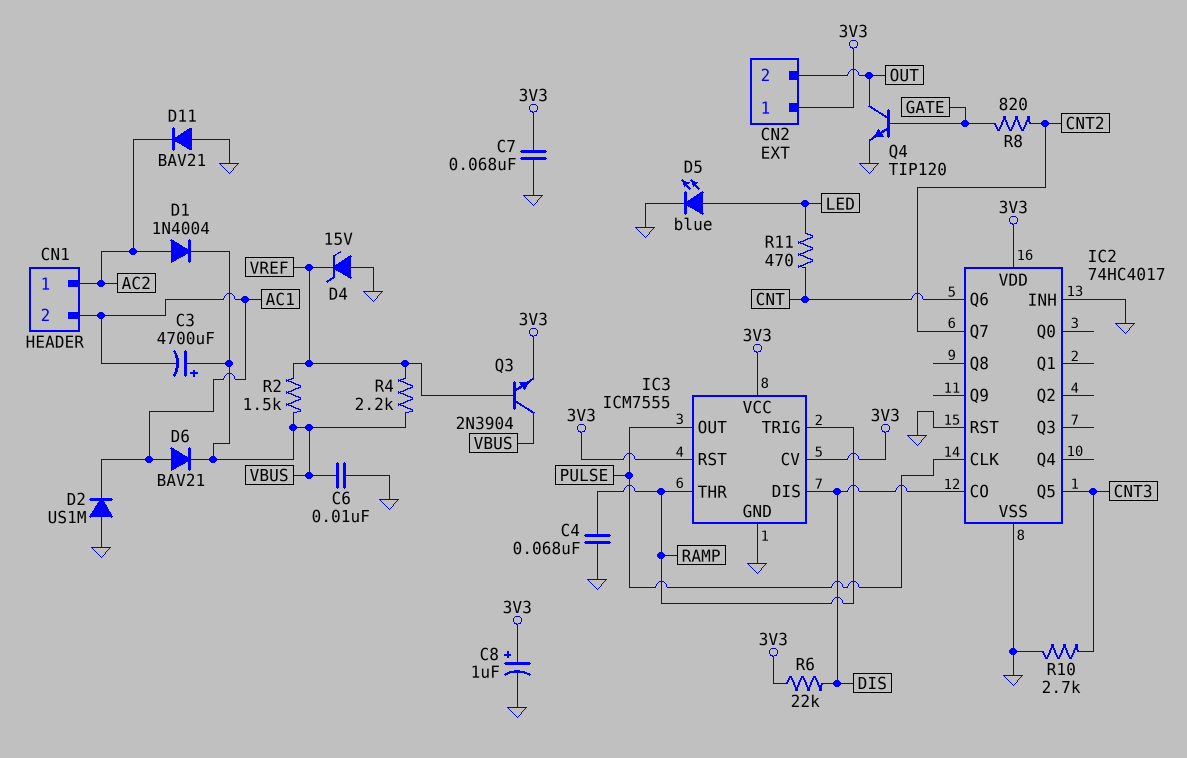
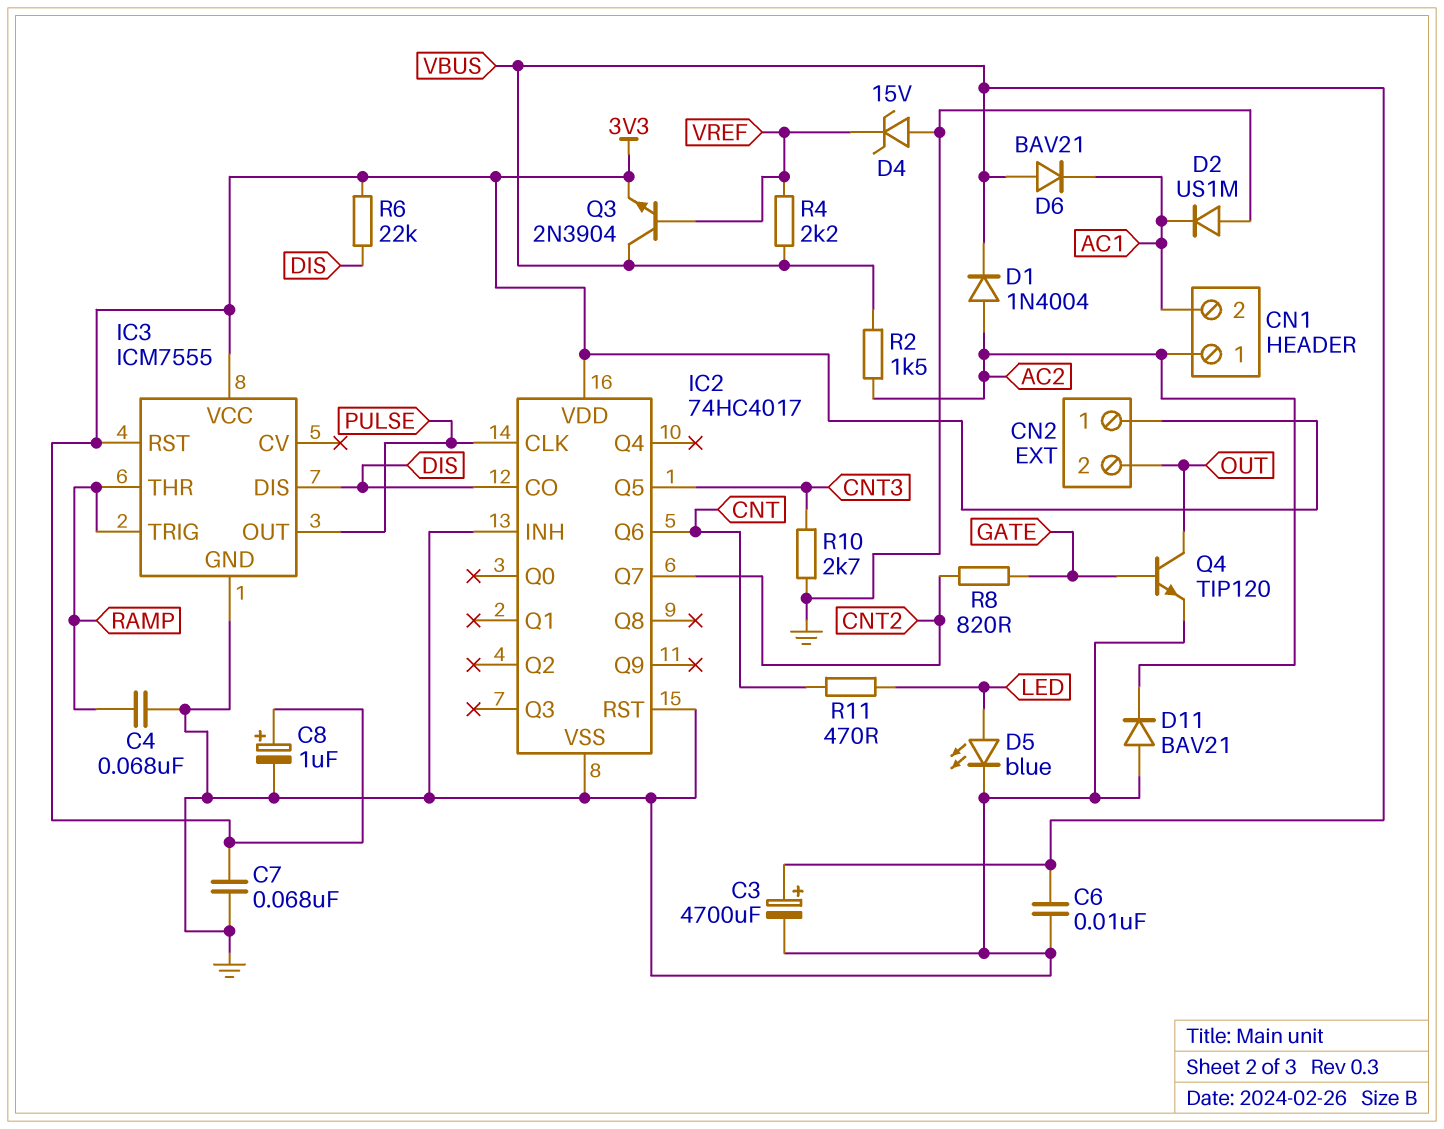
C3: 4700uF (plus VBUS, minus AC1) -> 4700uF (plus VBUS, minus GND)
D6: diode BAV21 (A AC1, K VBUS) -> diode BAV21 (A VBUS, K AC1)
IC3 pin CV: 3V3 -> none
R2: 1.5k (VBUS, VREF) -> 1.5k (AC2, VBUS)

